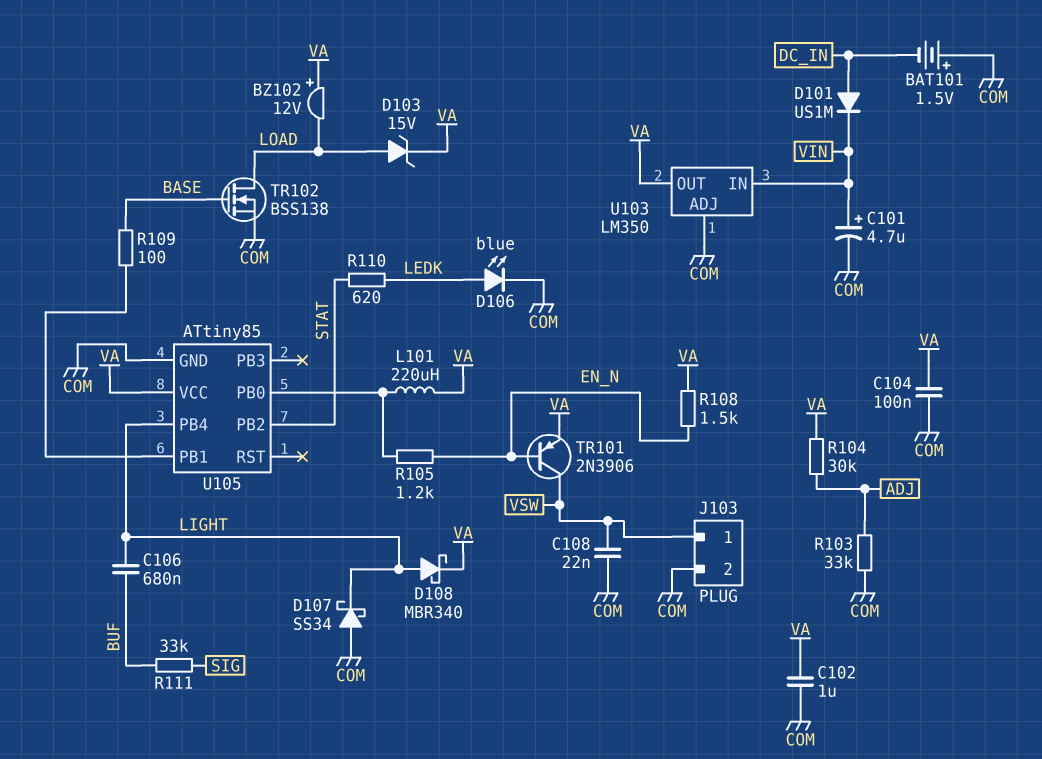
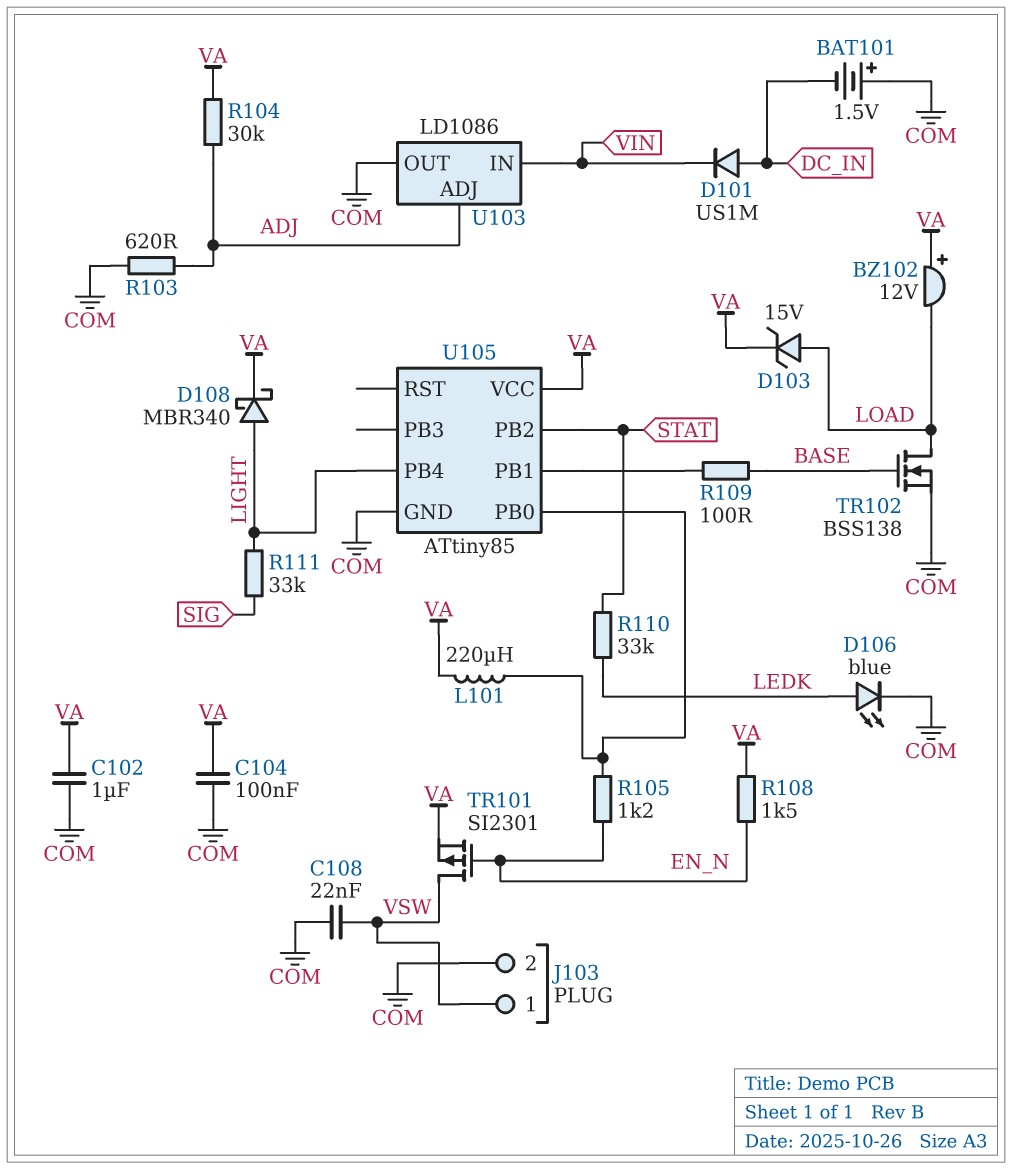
C101: 4.7uF (plus VIN, minus COM) -> none
C106: 680nF (BUF, LIGHT) -> none
D107: schottky SS34 (A COM, K LIGHT) -> none
R103: 33k (ADJ, COM) -> 620 (ADJ, COM)
R110: 620 (LEDK, STAT) -> 33k (LEDK, STAT)
R111: 33k (BUF, SIG) -> 33k (LIGHT, SIG)
TR101: PNP 2N3906 (B EN_N, C VSW, E VA) -> PMOS SI2301 (G EN_N, D VSW, S VA)
U103: LM350 -> LD1086
U103 pin ADJ: COM -> ADJ
U103 pin OUT: VA -> COM

